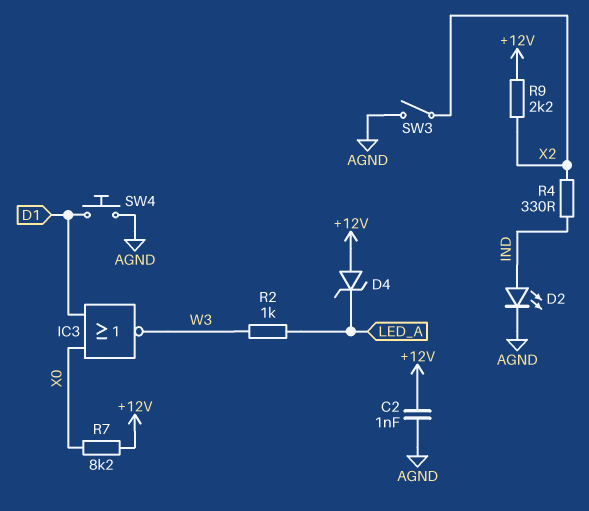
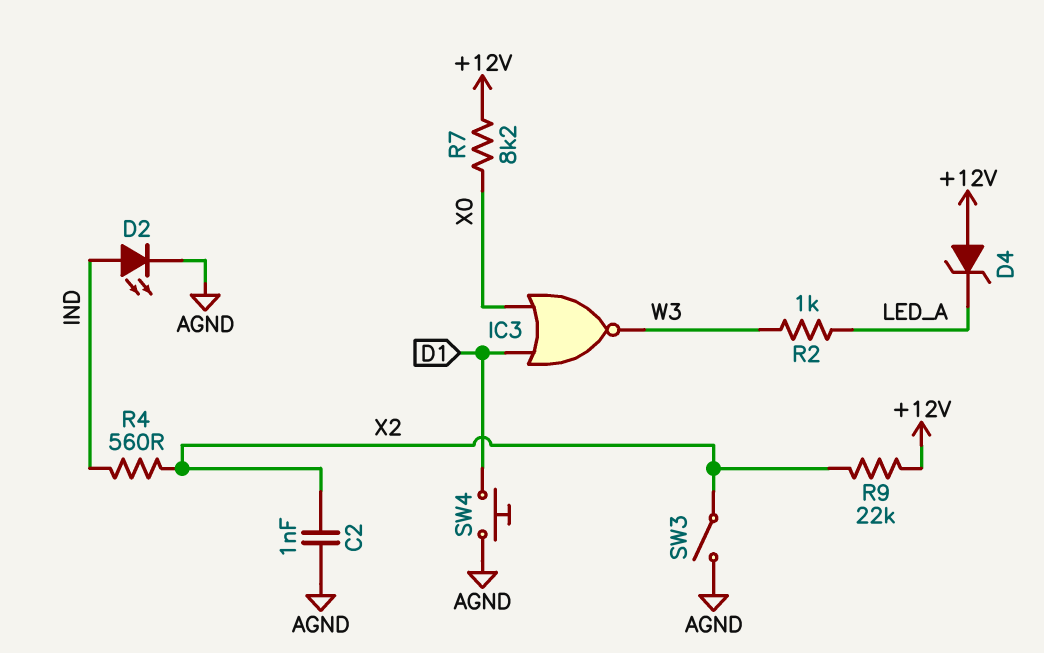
C2: 1nF (+12V, AGND) -> 1nF (AGND, X2)
R4: 330 (IND, X2) -> 560 (IND, X2)
R9: 2.2k (+12V, X2) -> 22k (+12V, X2)

